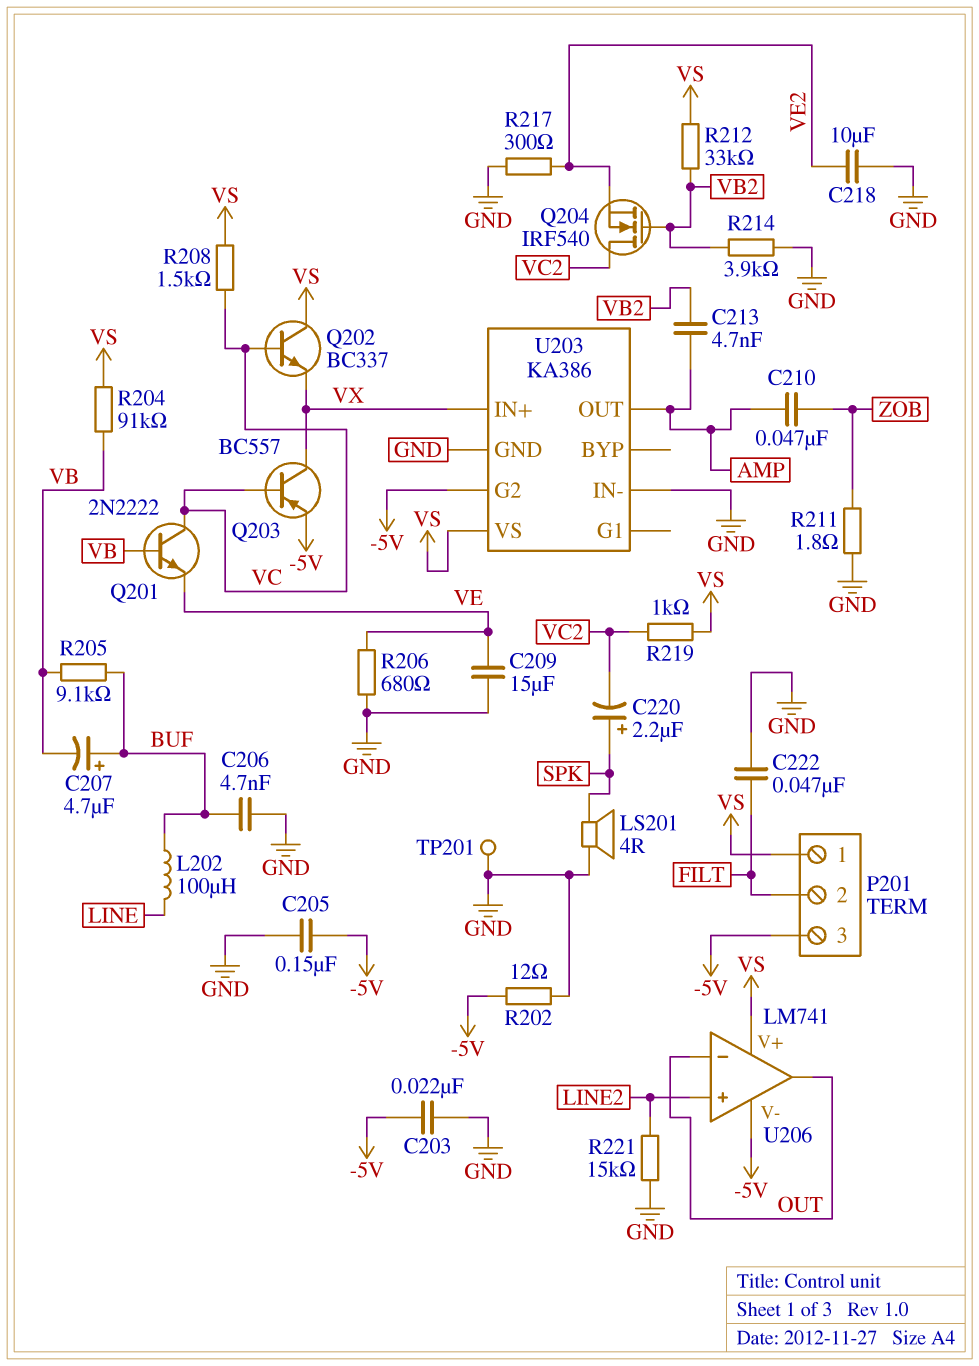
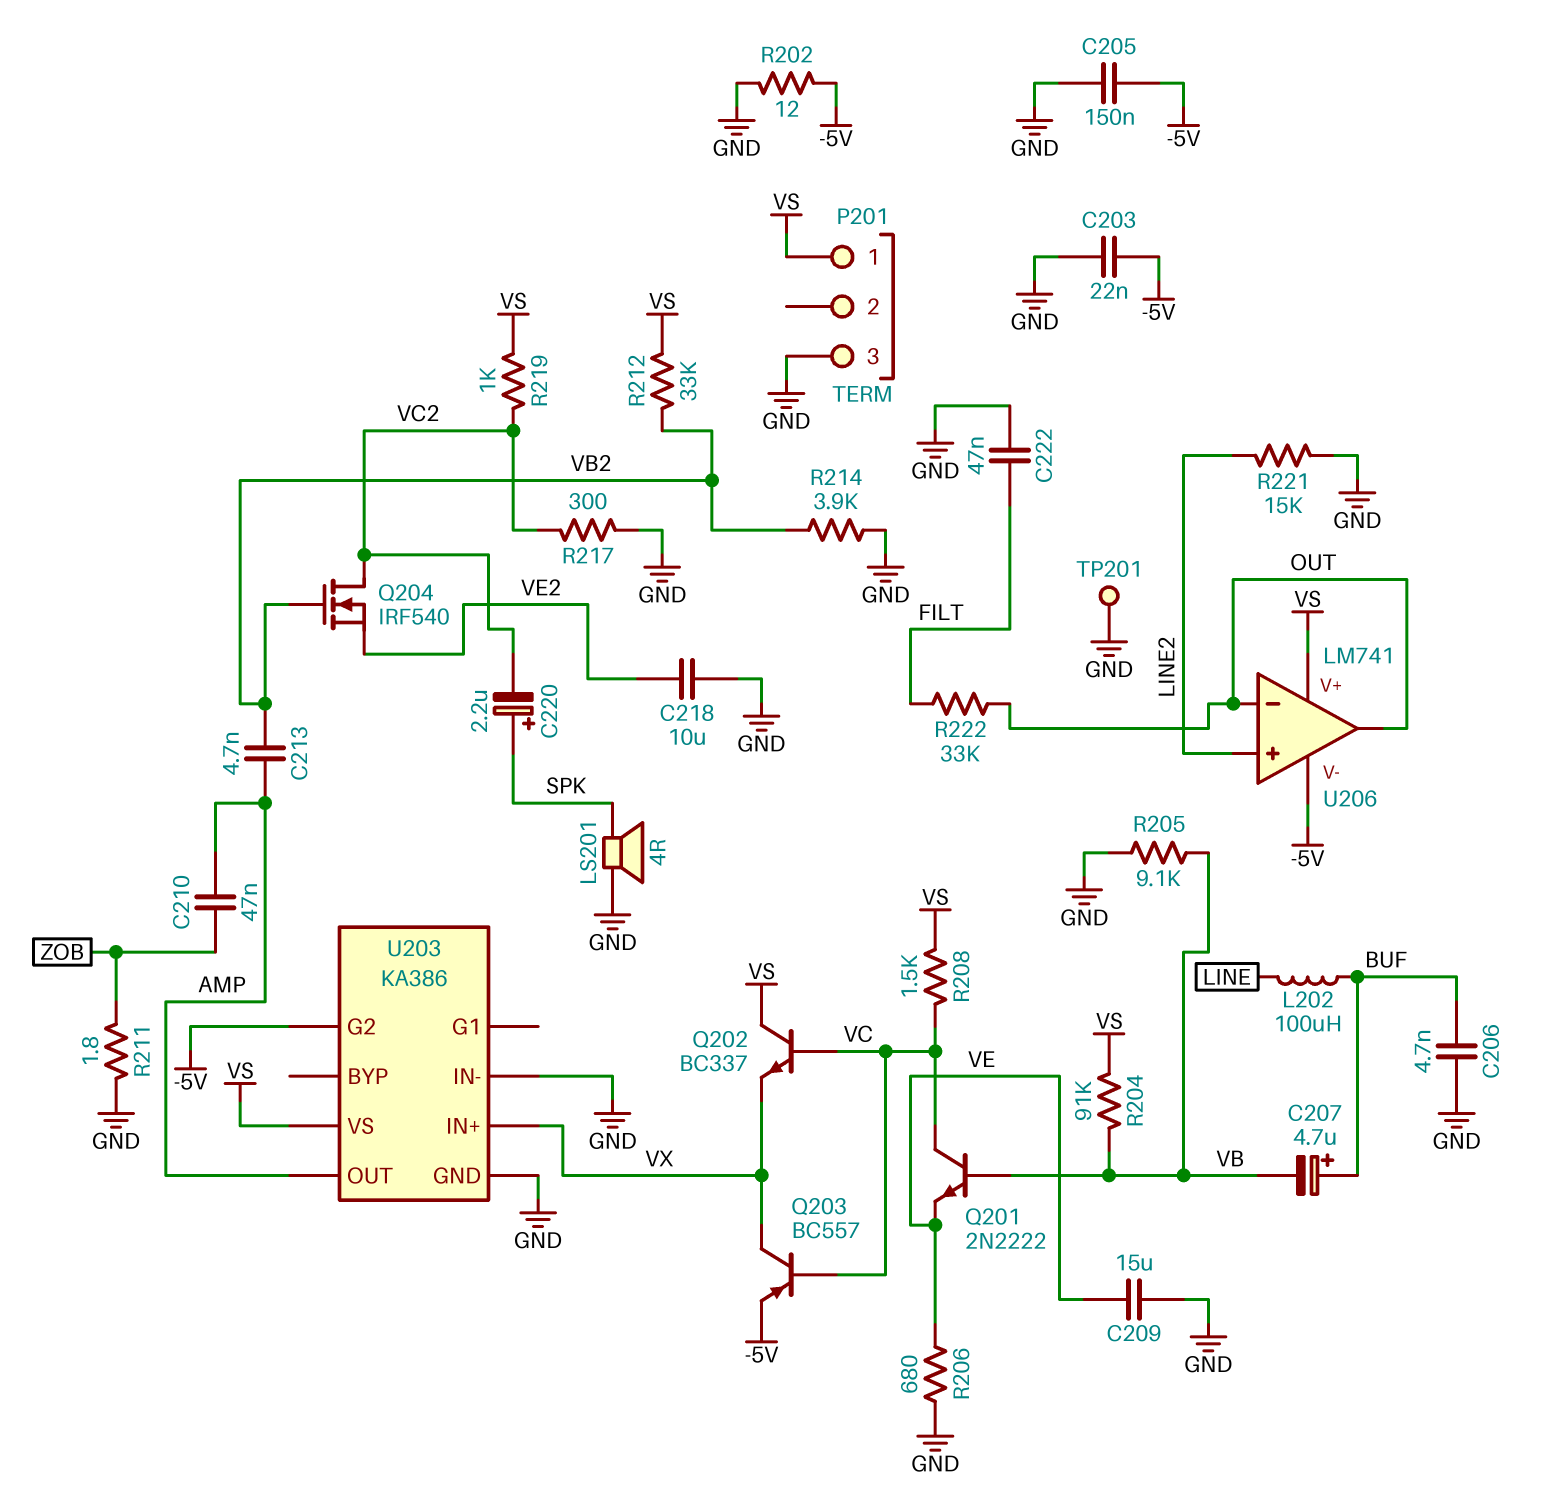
P201 pin 2: FILT -> none
P201 pin 3: -5V -> GND
R205: 9.1k (BUF, VB) -> 9.1k (GND, VB)
R217: 300 (GND, VE2) -> 300 (GND, VC2)
R222: none -> 33k (FILT, OUT)

